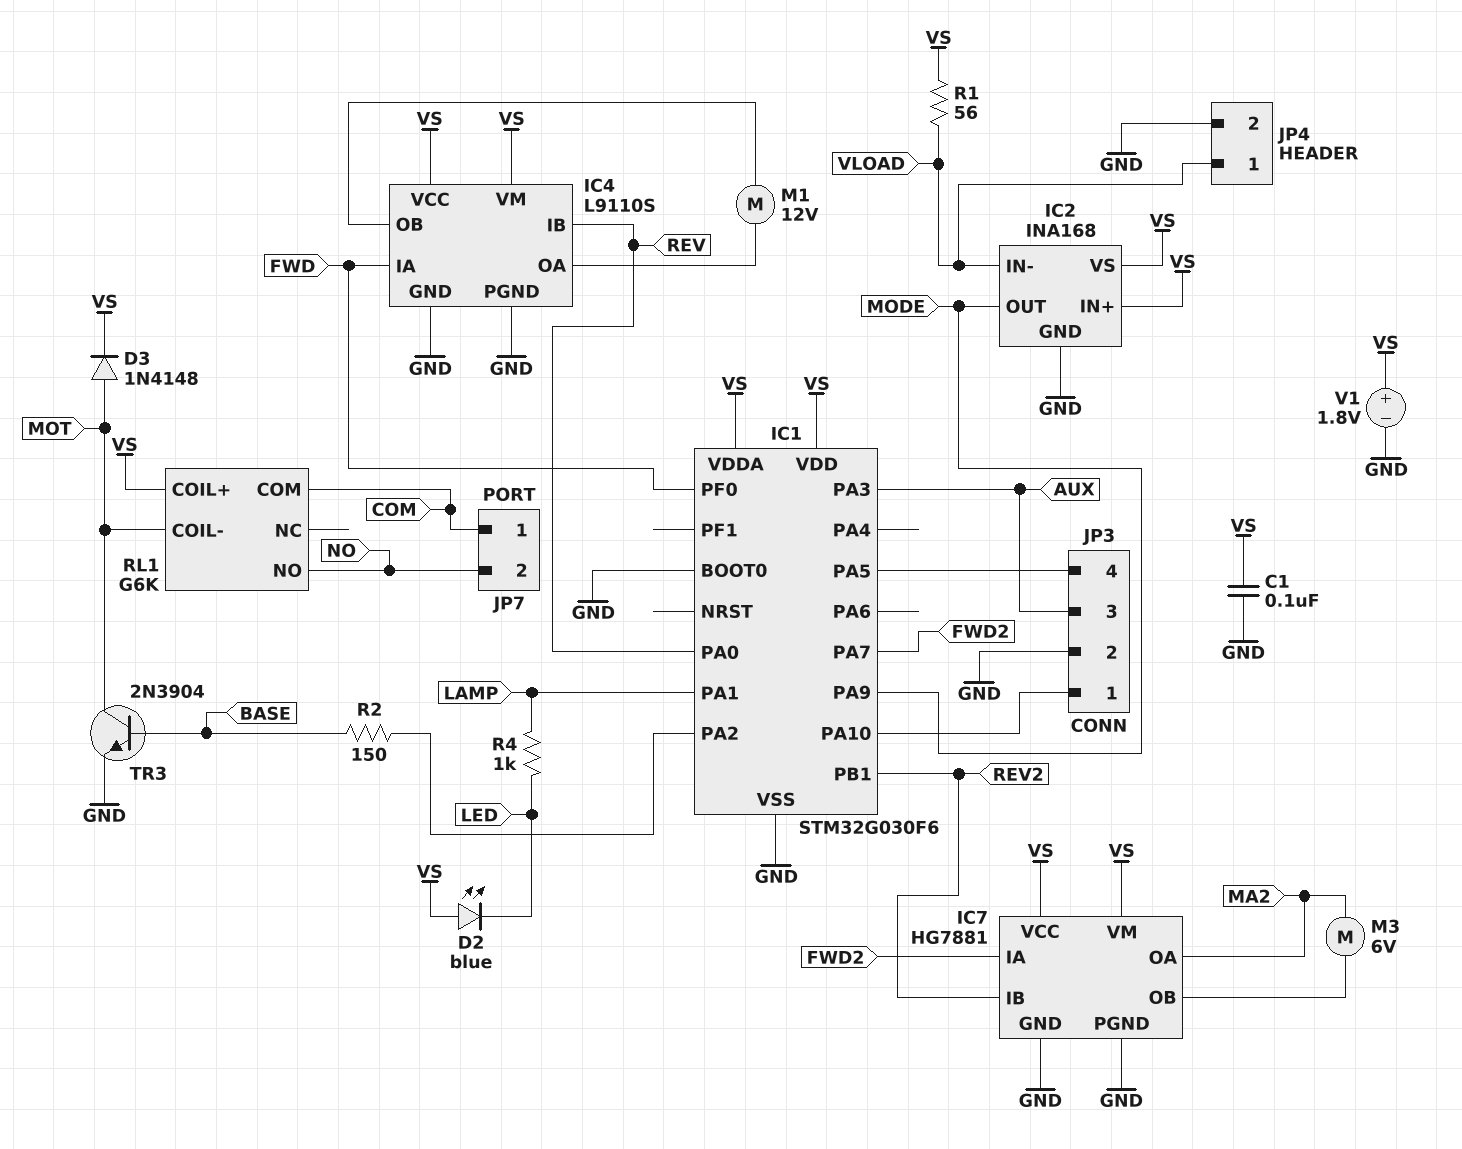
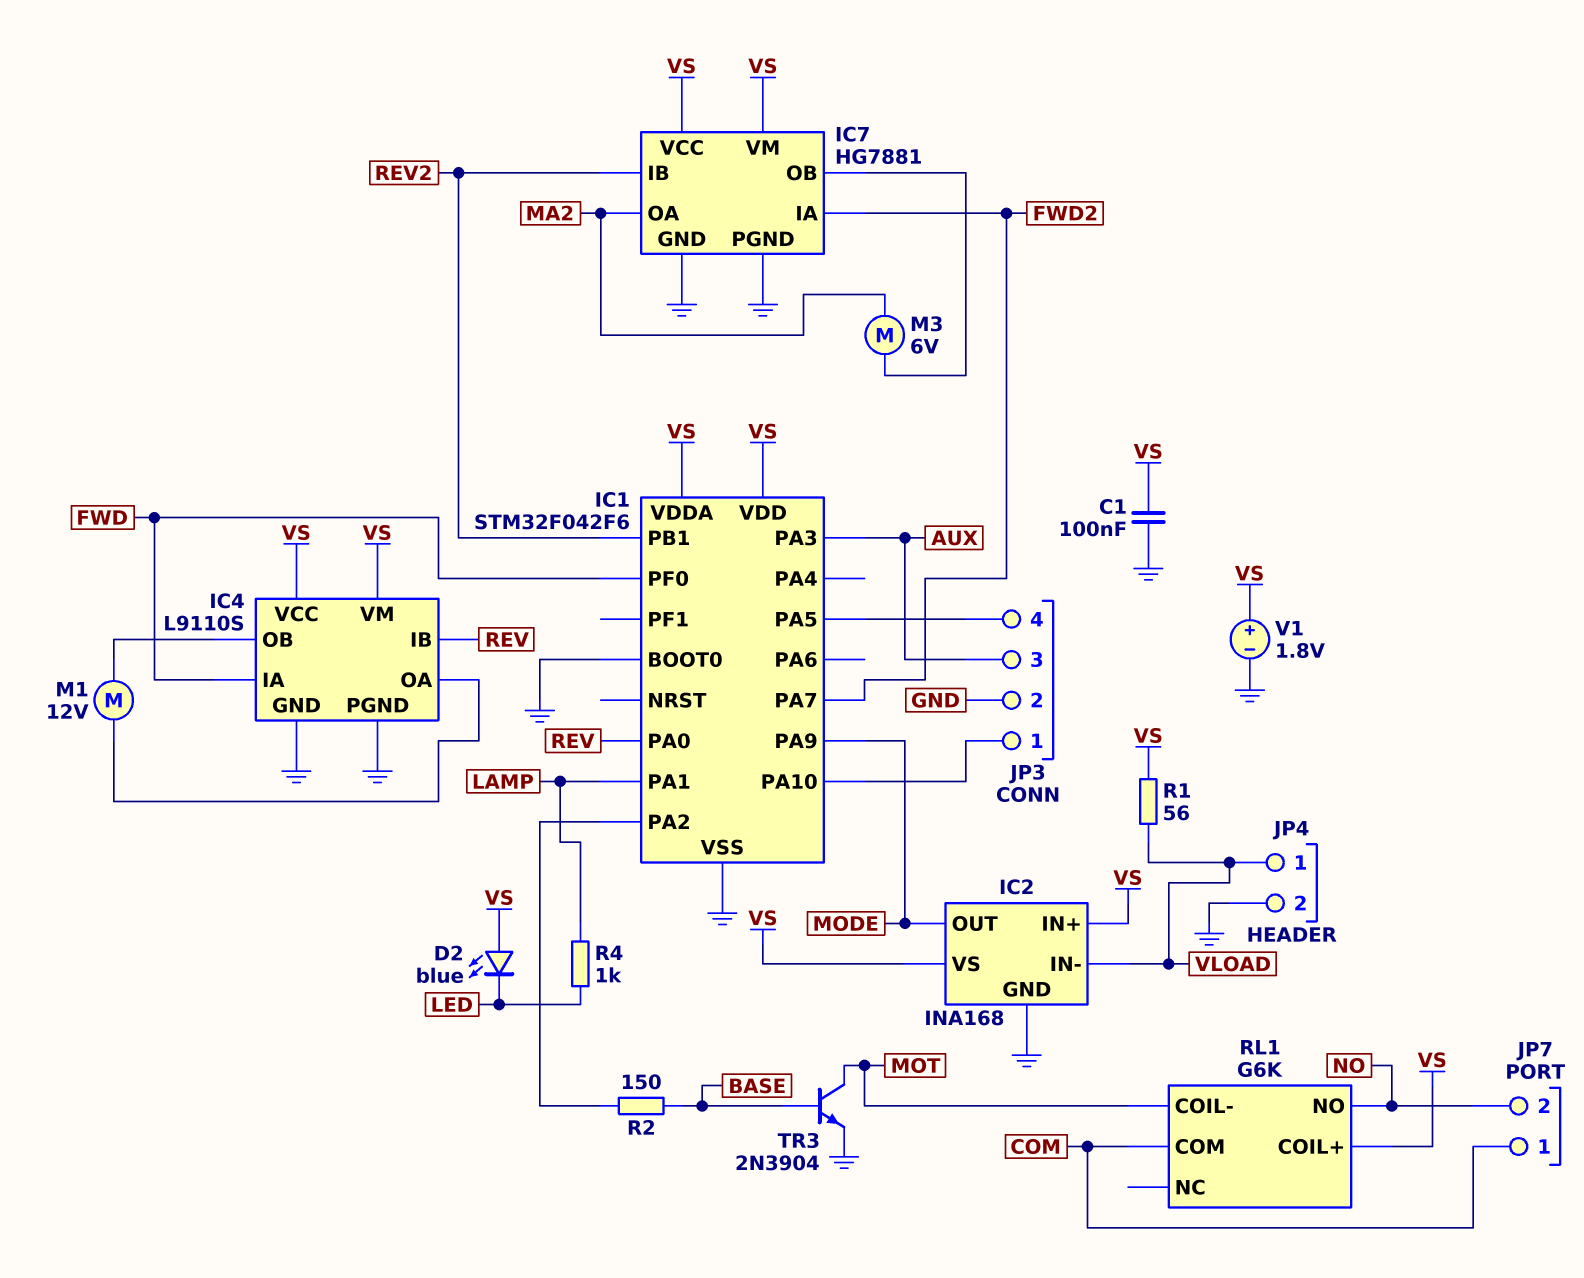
D3: diode 1N4148 (A MOT, K VS) -> none
IC1: STM32G030F6 -> STM32F042F6

